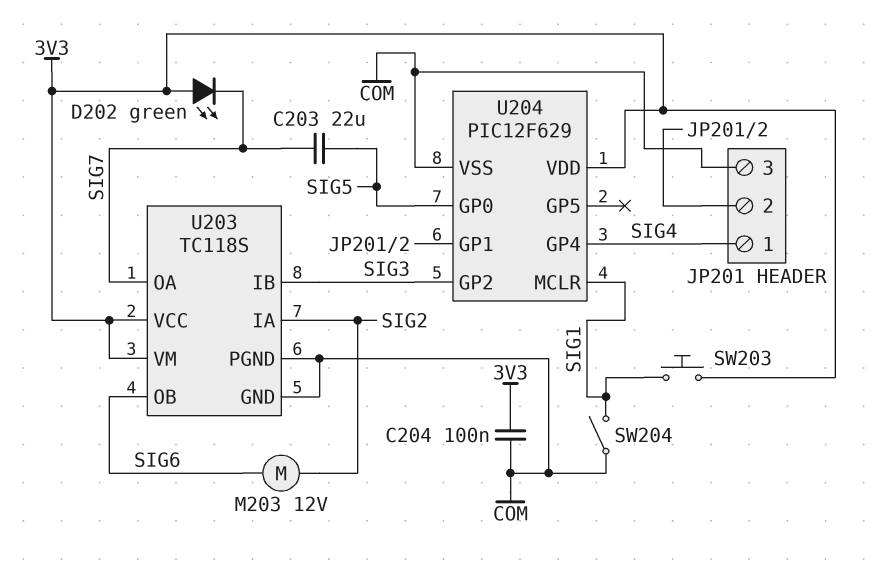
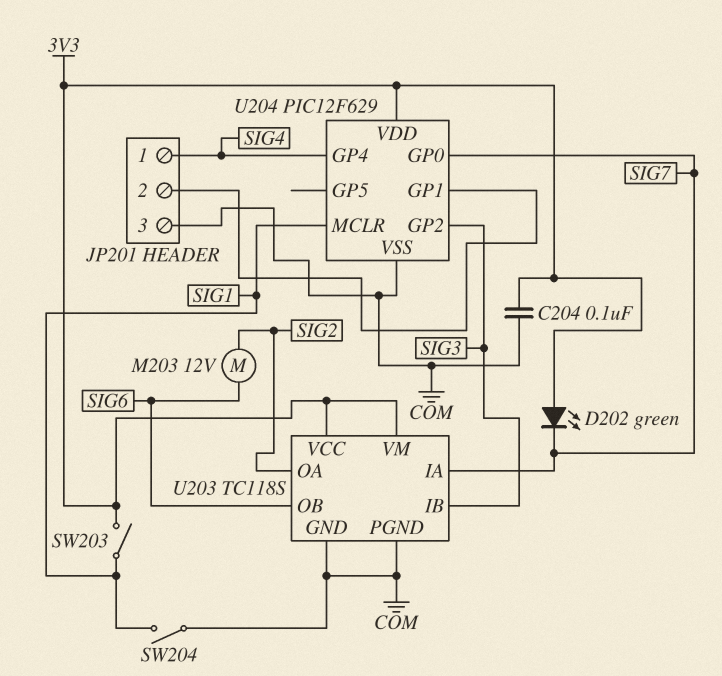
C203: 22uF (SIG5, SIG7) -> none
SW203: button (3V3, SIG1) -> switch (3V3, SIG1)
U203 pin IA: SIG2 -> SIG7
U203 pin OA: SIG7 -> SIG2
U204 pin GP0: SIG5 -> SIG7

